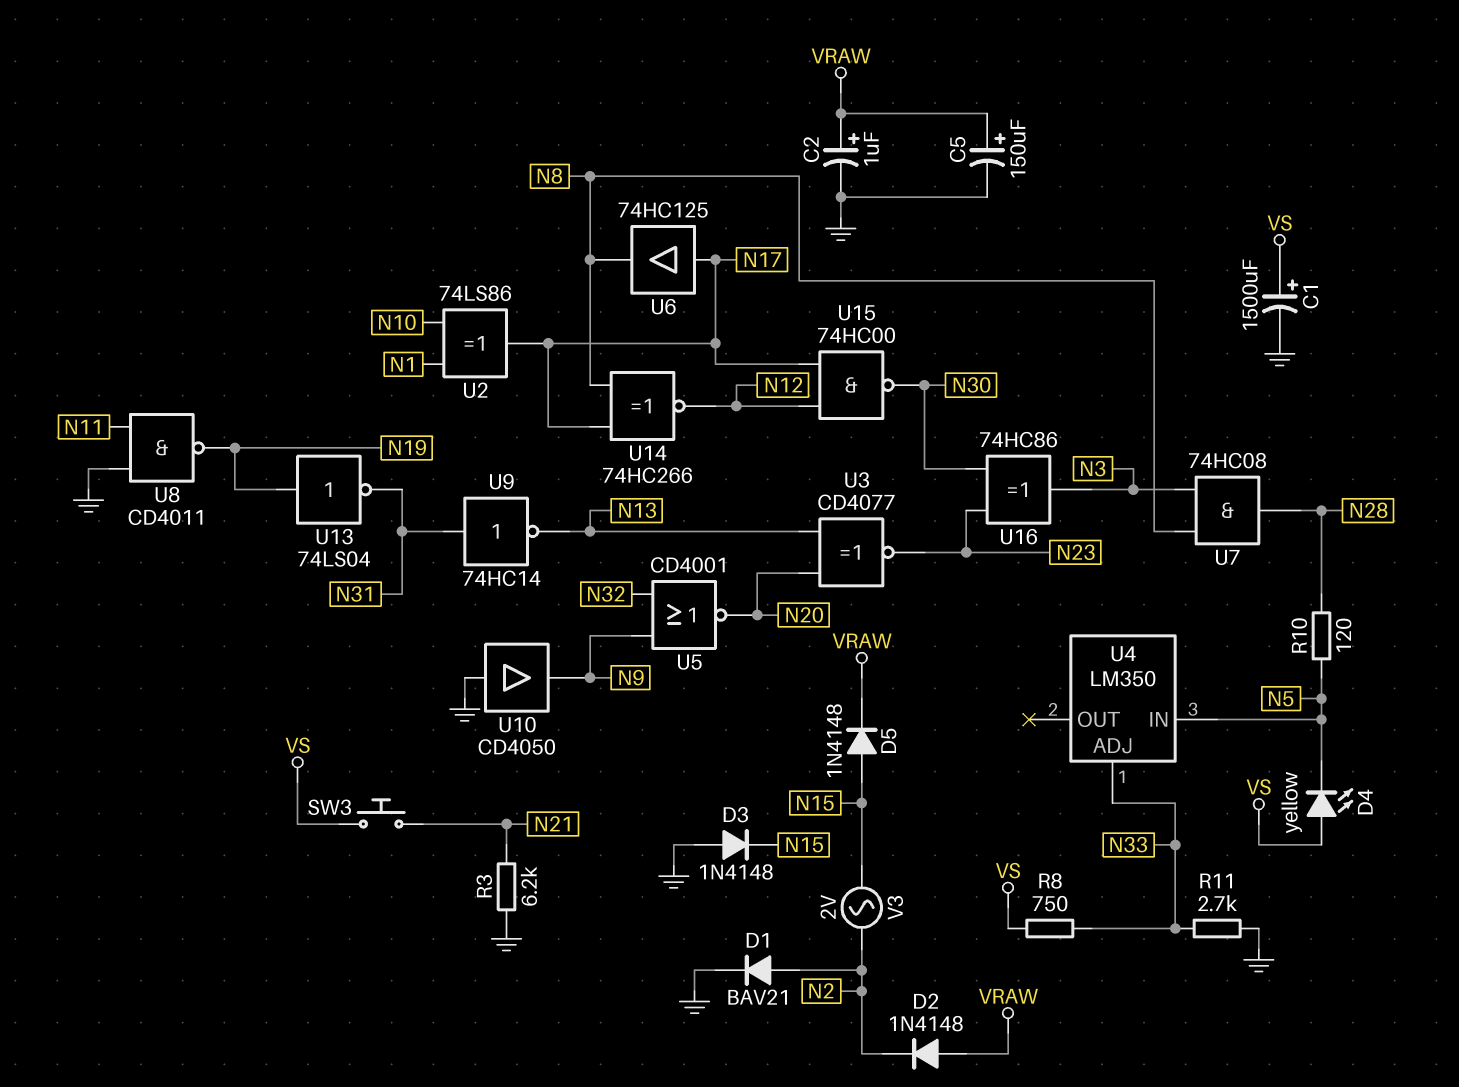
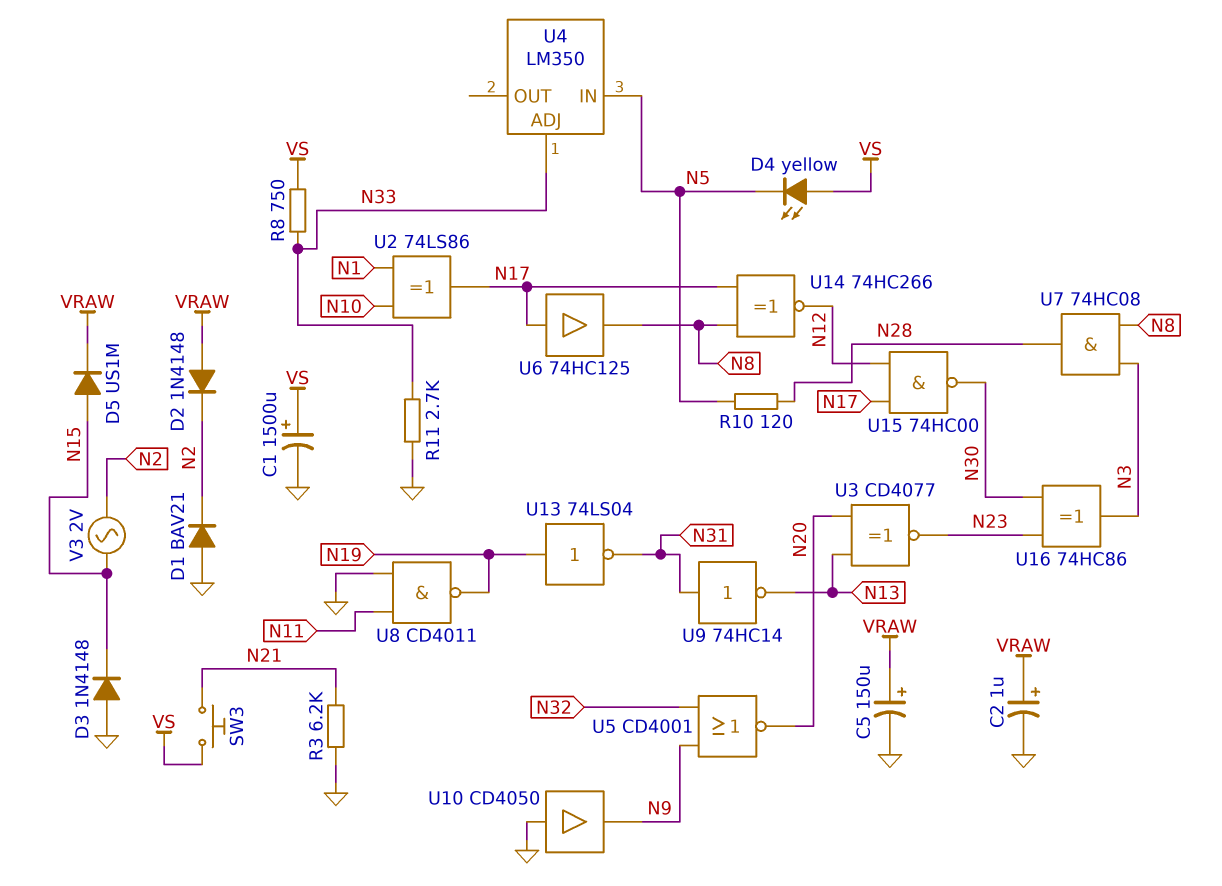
D1: diode BAV21 (A N2, K GND) -> diode BAV21 (A GND, K N2)
D5: diode 1N4148 (A N15, K VRAW) -> diode US1M (A N15, K VRAW)

